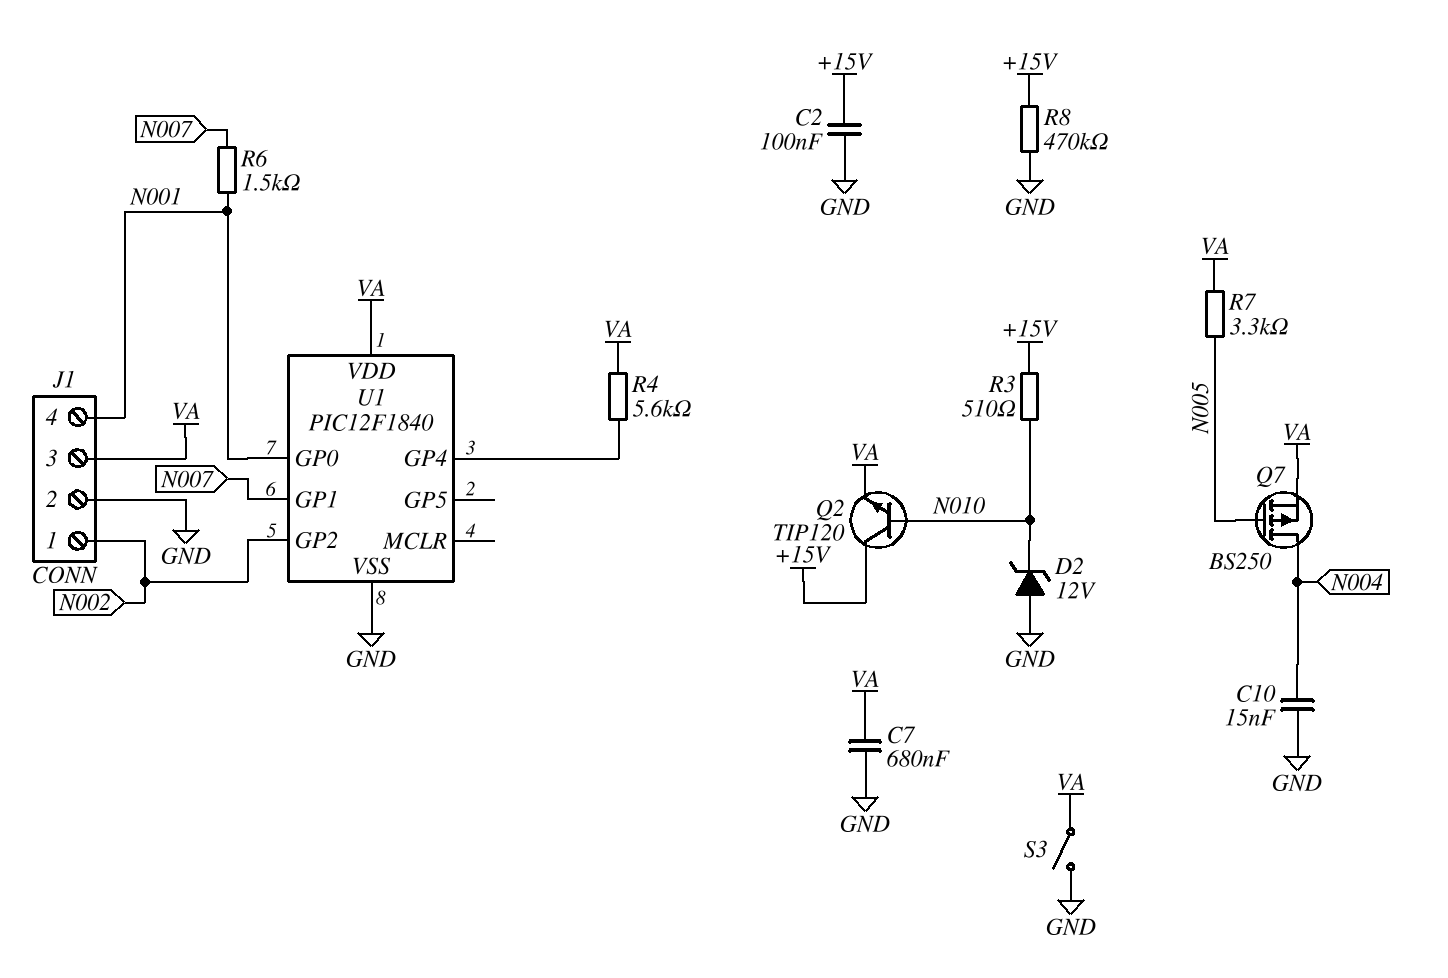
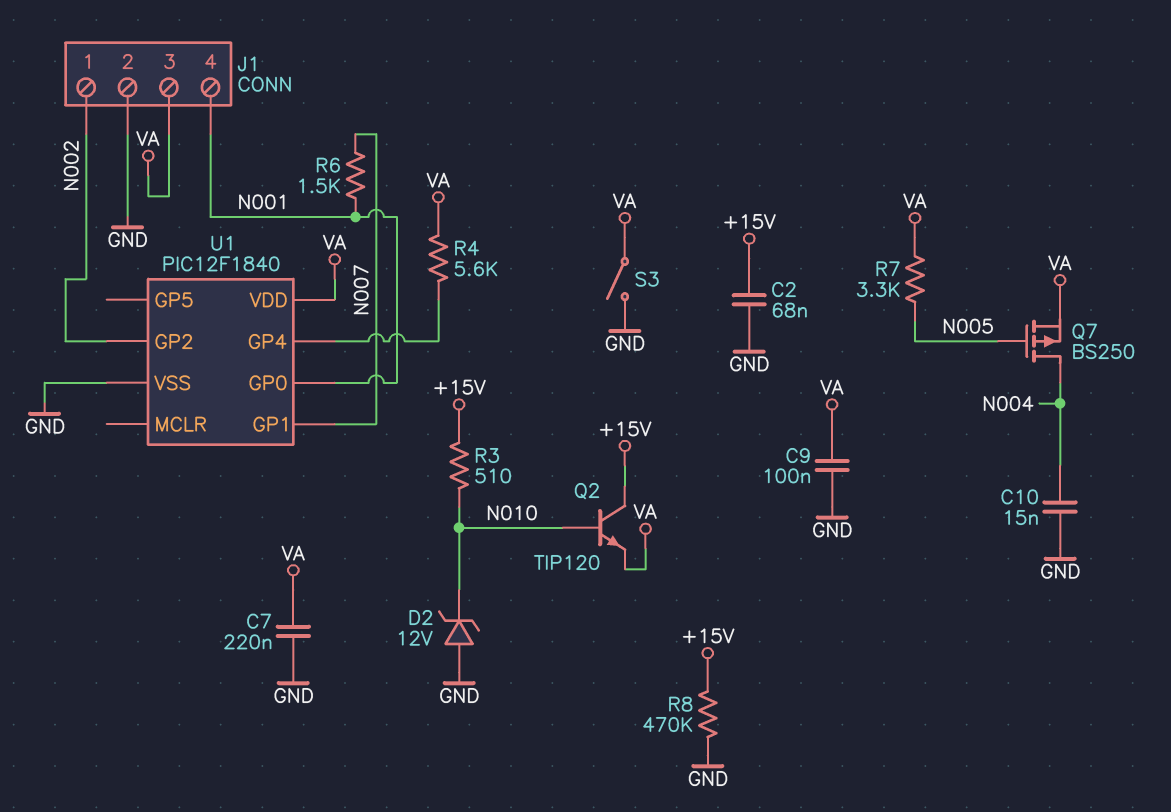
C2: 100nF (+15V, GND) -> 68nF (+15V, GND)
C7: 680nF (GND, VA) -> 220nF (GND, VA)
C9: none -> 100nF (GND, VA)

